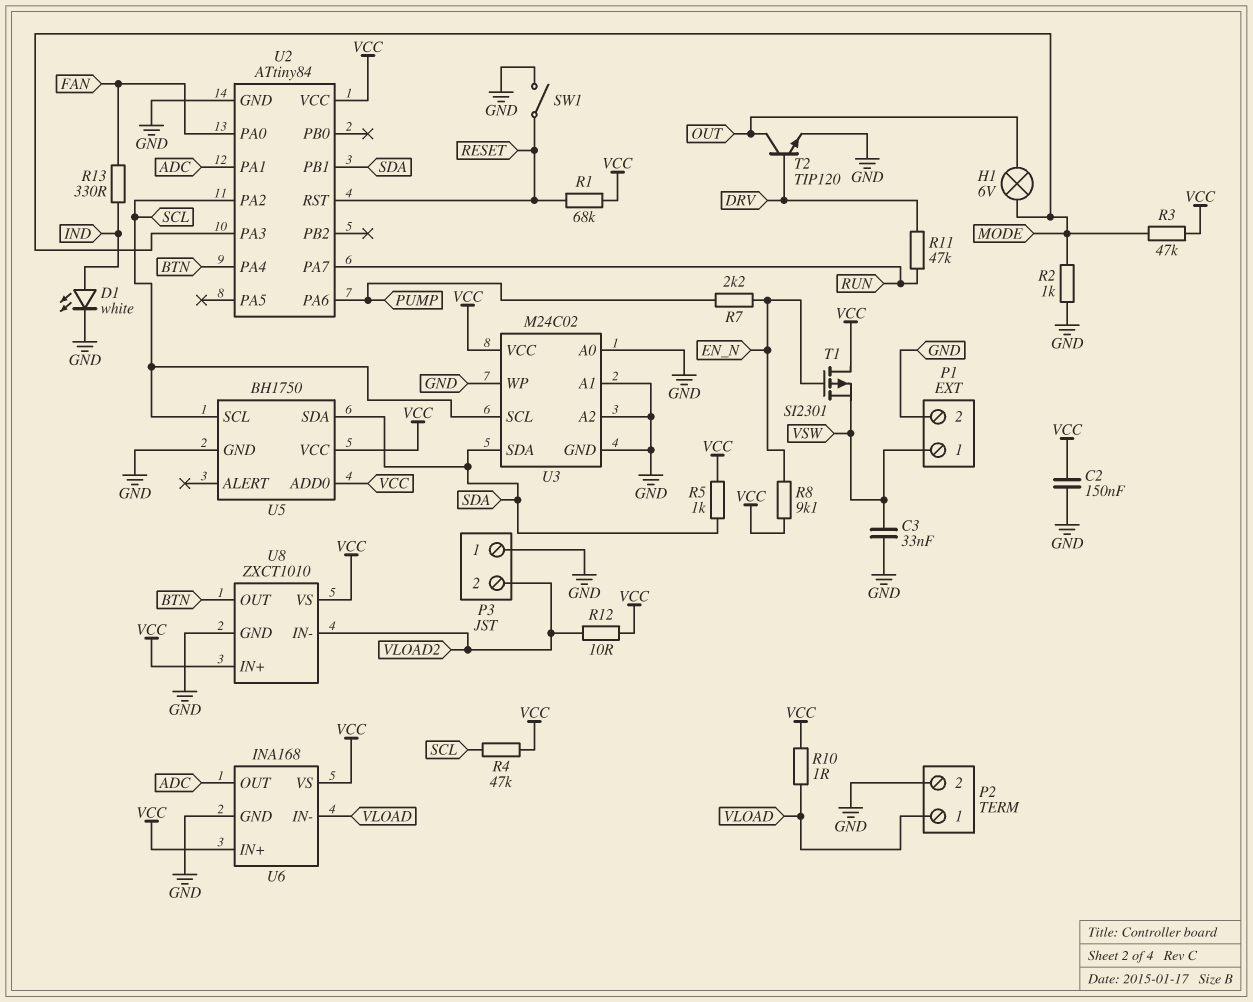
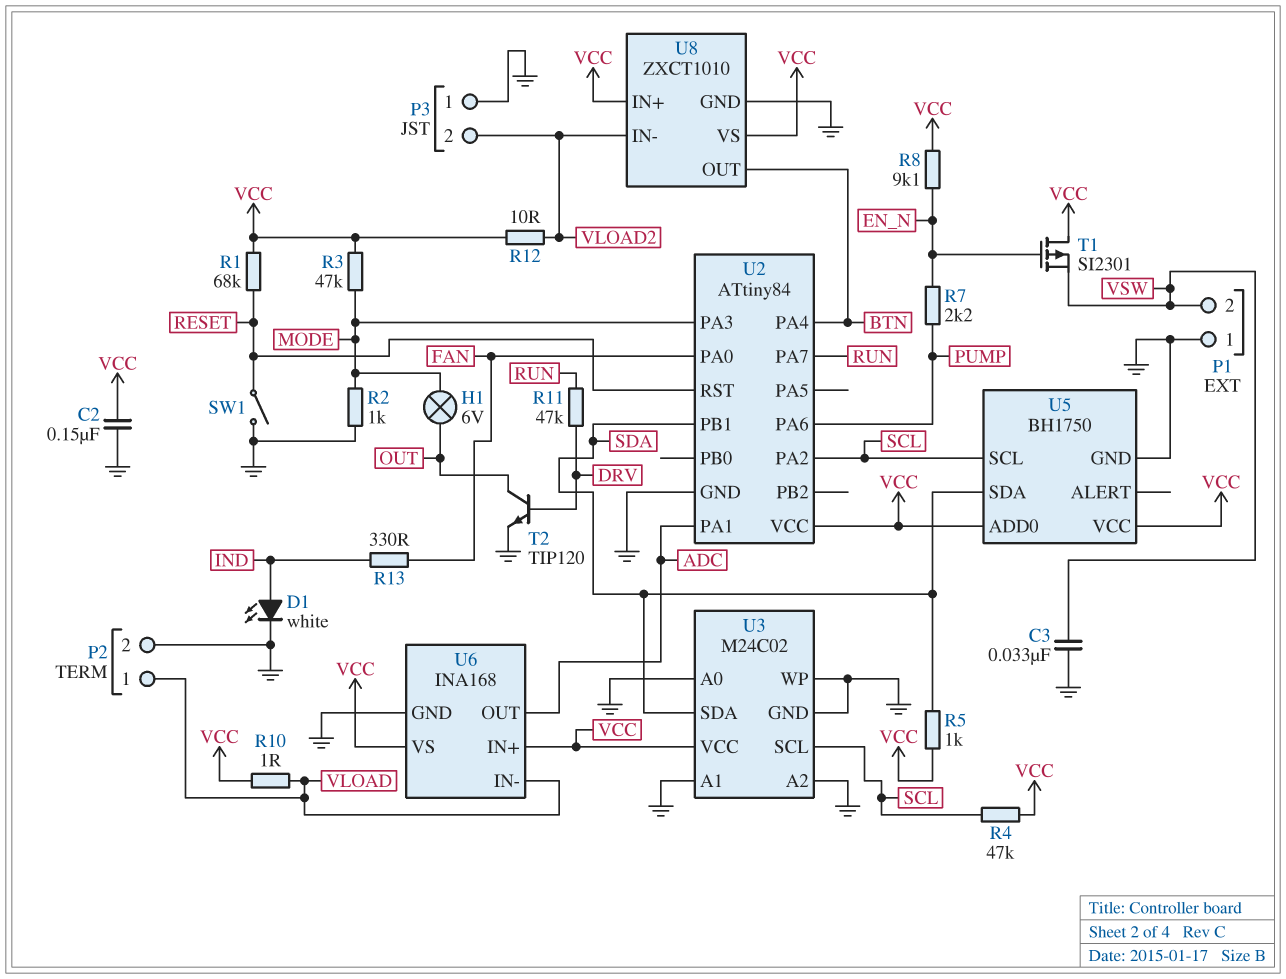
P1 pin 1: VSW -> GND
P1 pin 2: GND -> VSW

